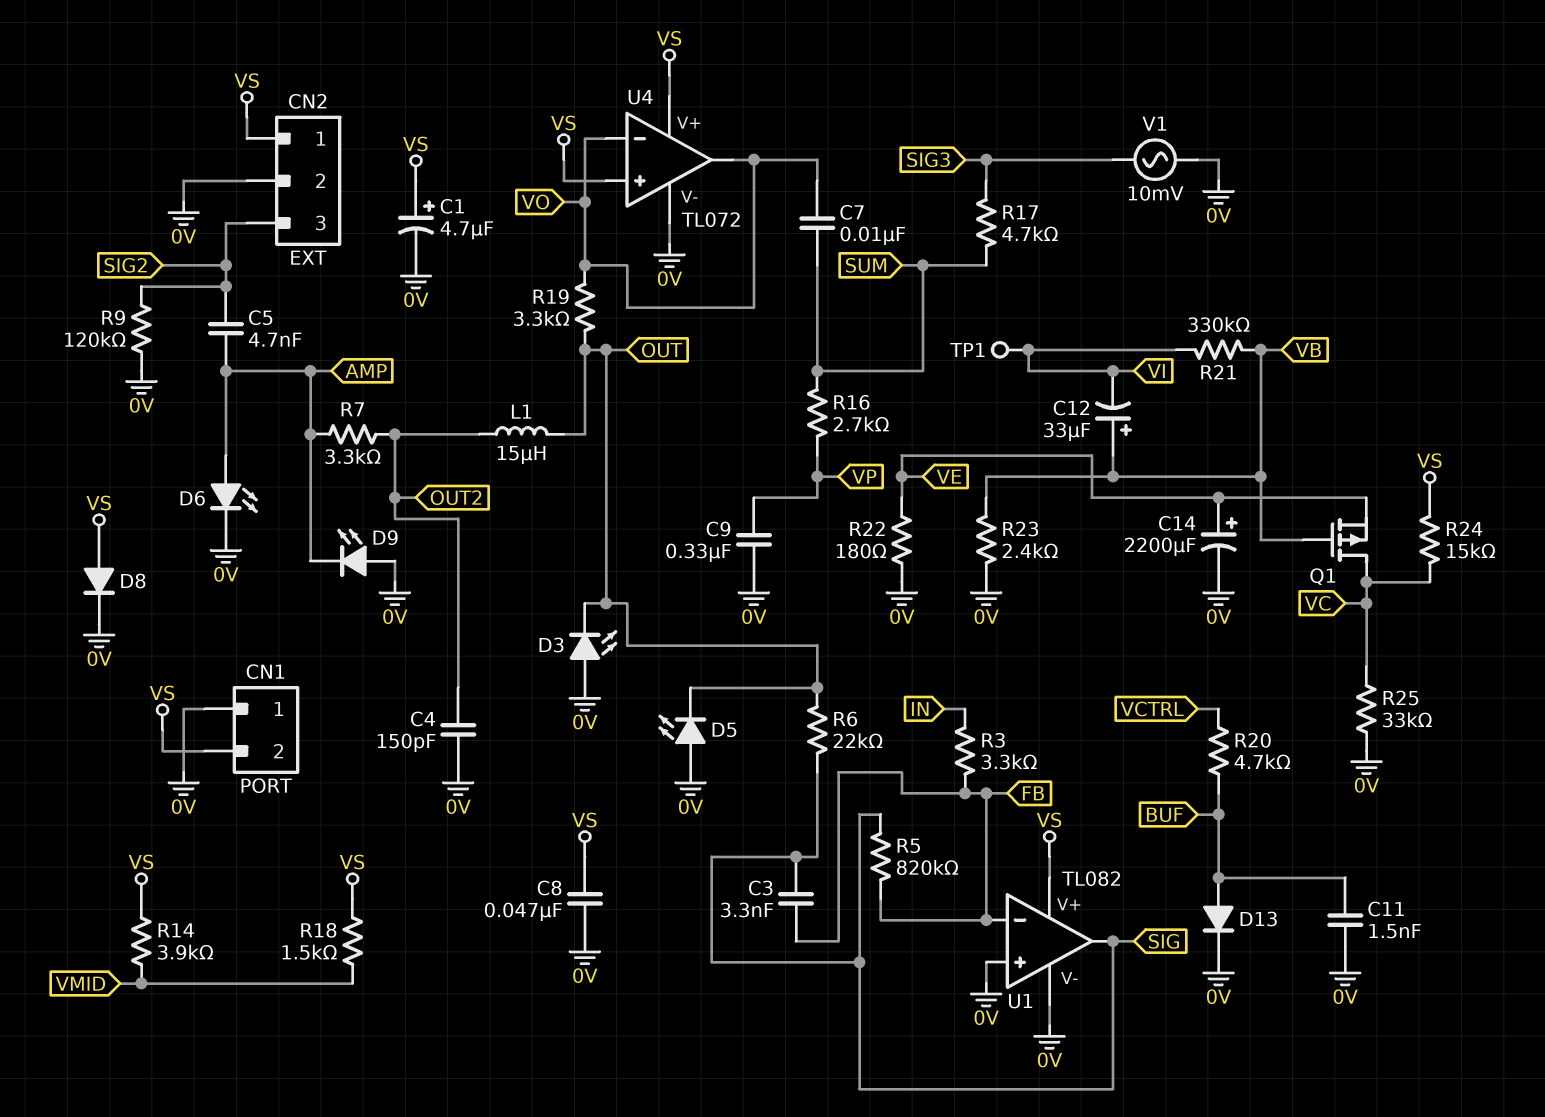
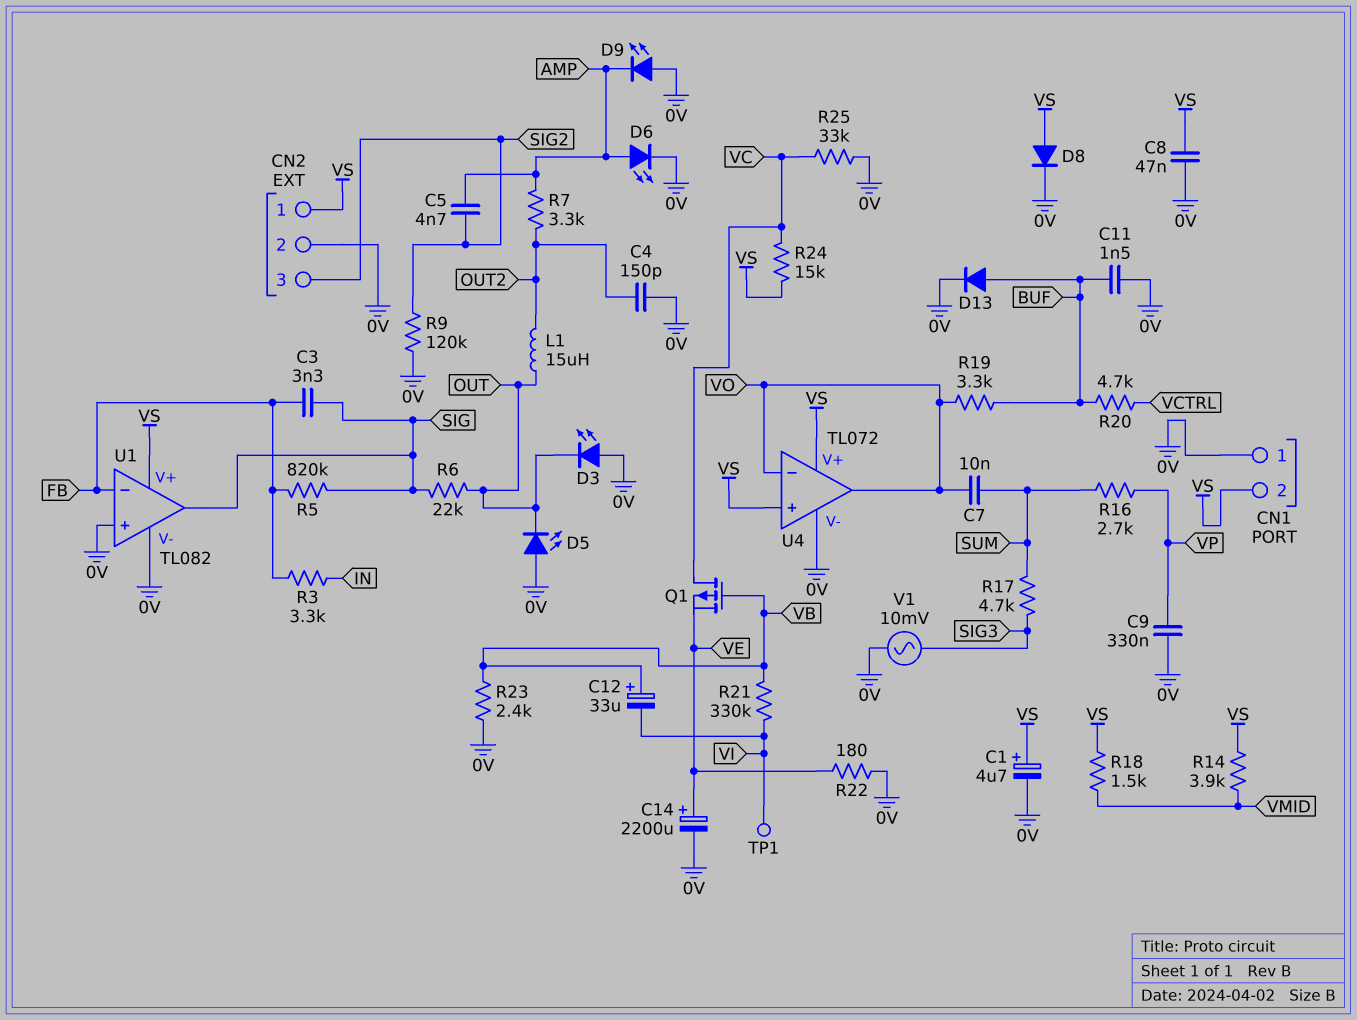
R19: 3.3k (OUT, VO) -> 3.3k (BUF, VO)

